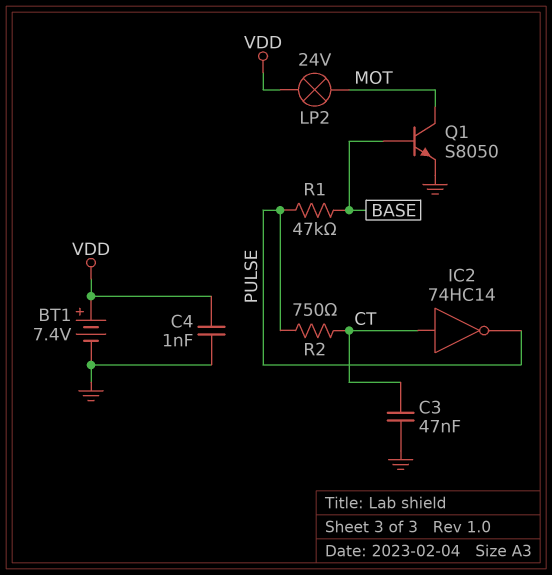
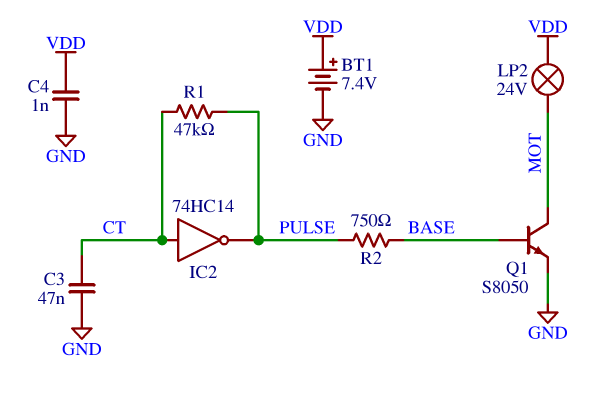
R1: 47k (BASE, PULSE) -> 47k (CT, PULSE)
R2: 750 (CT, PULSE) -> 750 (BASE, PULSE)

